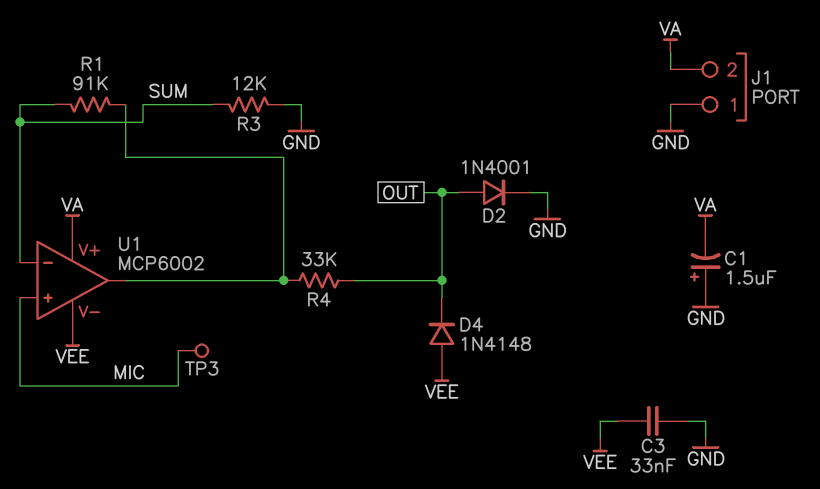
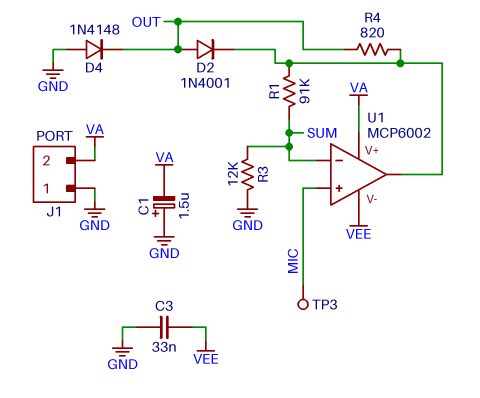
D2: diode 1N4001 (A OUT, K GND) -> diode 1N4001 (A OUT, K U1/out)
D4: diode 1N4148 (A VEE, K OUT) -> diode 1N4148 (A GND, K OUT)
R4: 33k (OUT, U1/out) -> 820 (OUT, U1/out)

